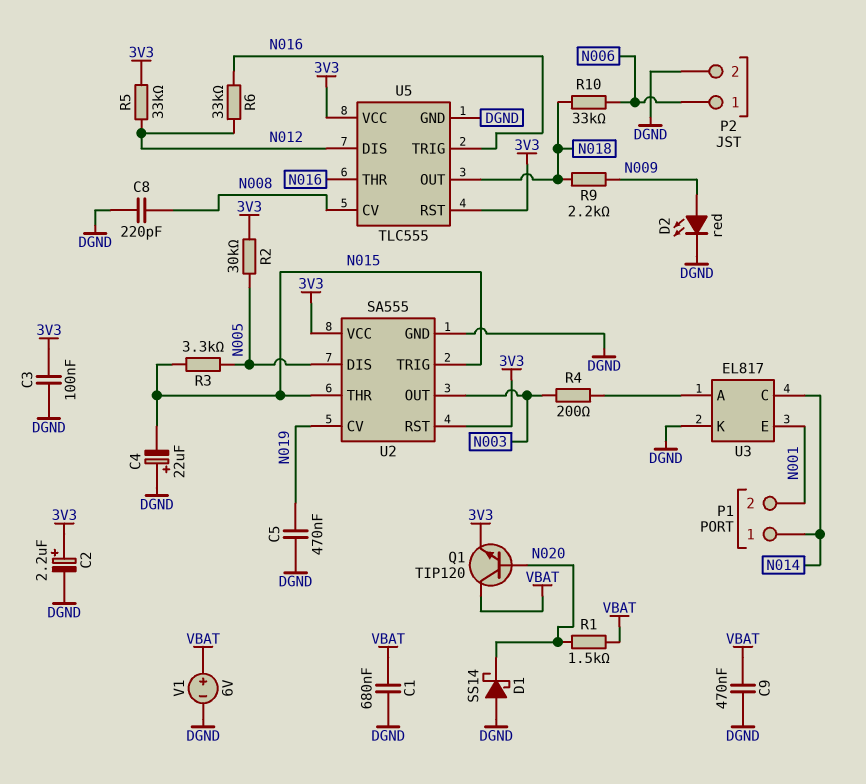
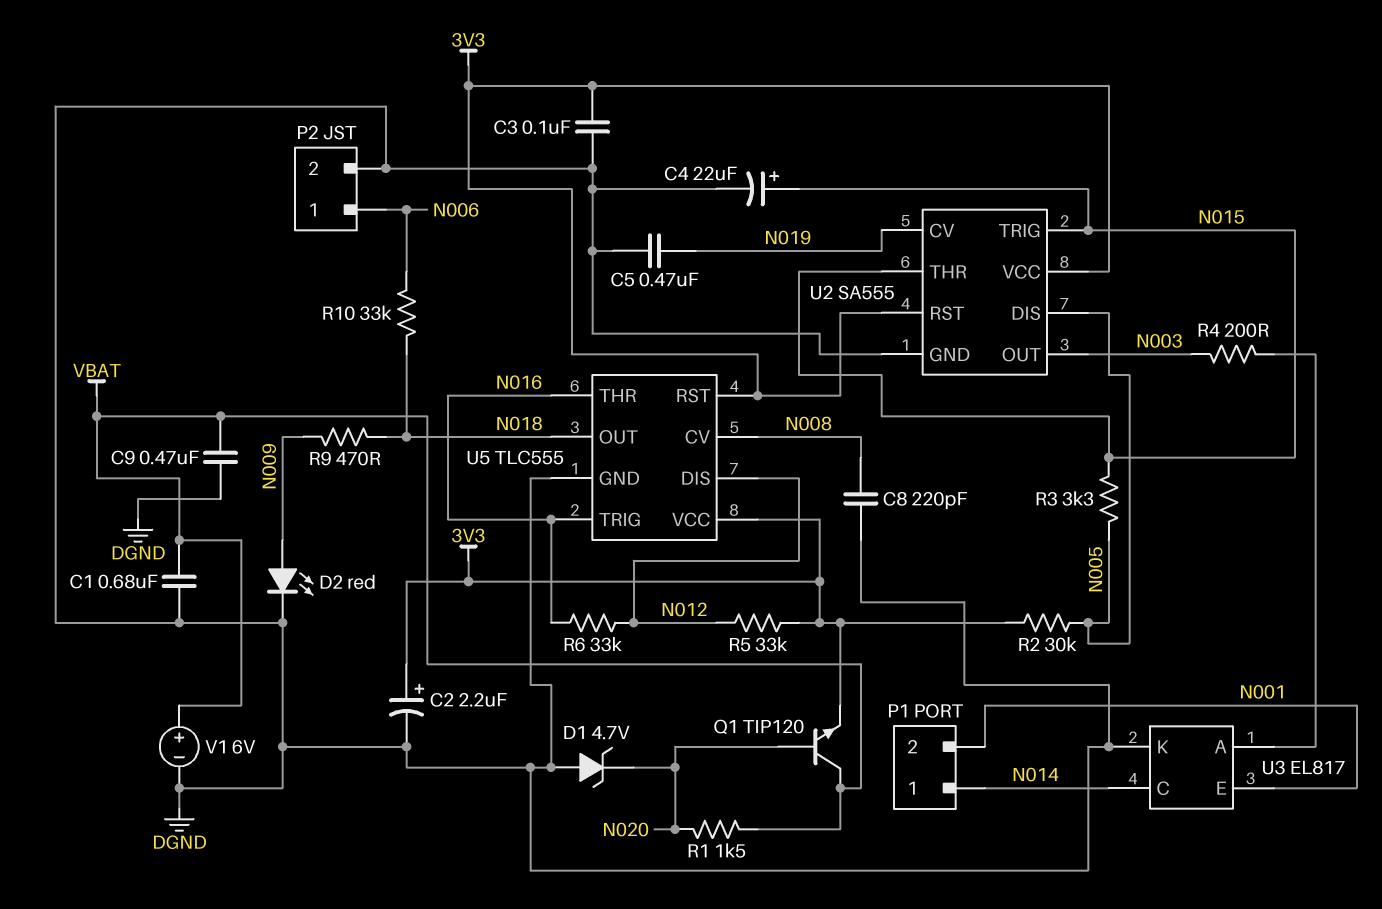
C4: 22uF (plus DGND, minus N015) -> 22uF (plus N015, minus DGND)
D1: schottky SS14 (A DGND, K N020) -> zener 4.7V (A DGND, K N020)
R9: 2.2k (N009, N018) -> 470 (N009, N018)

